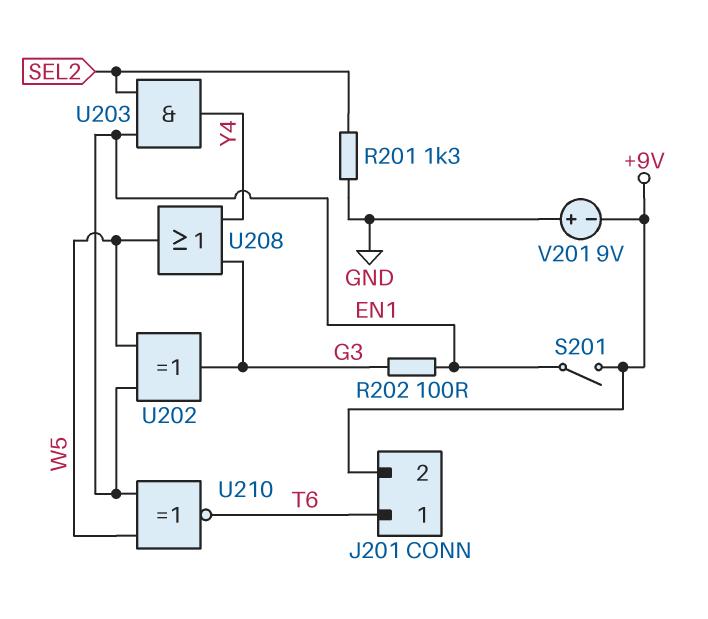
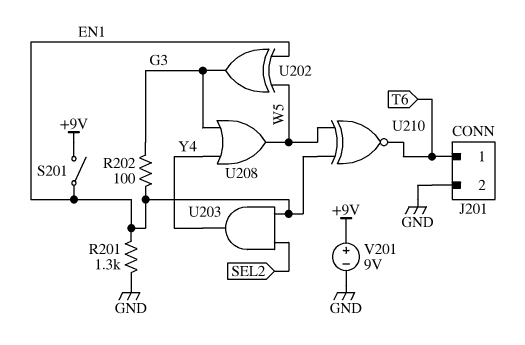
J201 pin 2: +9V -> GND
R201: 1.3k (GND, SEL2) -> 1.3k (EN1, GND)
V201: 9V (plus GND, minus +9V) -> 9V (plus +9V, minus GND)

